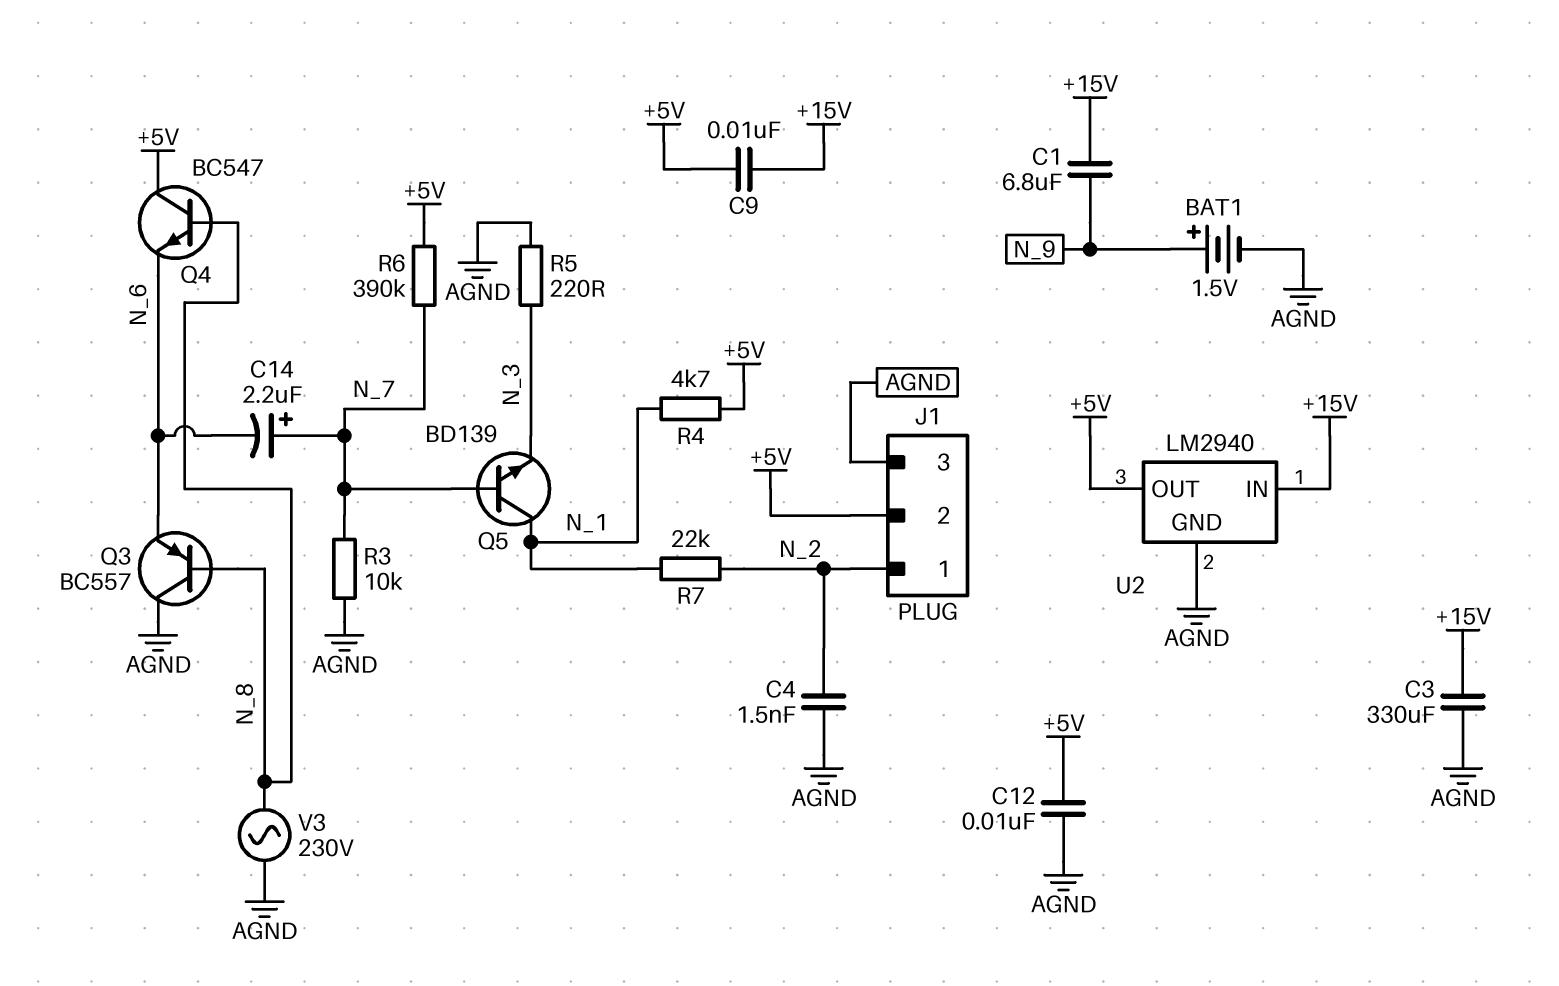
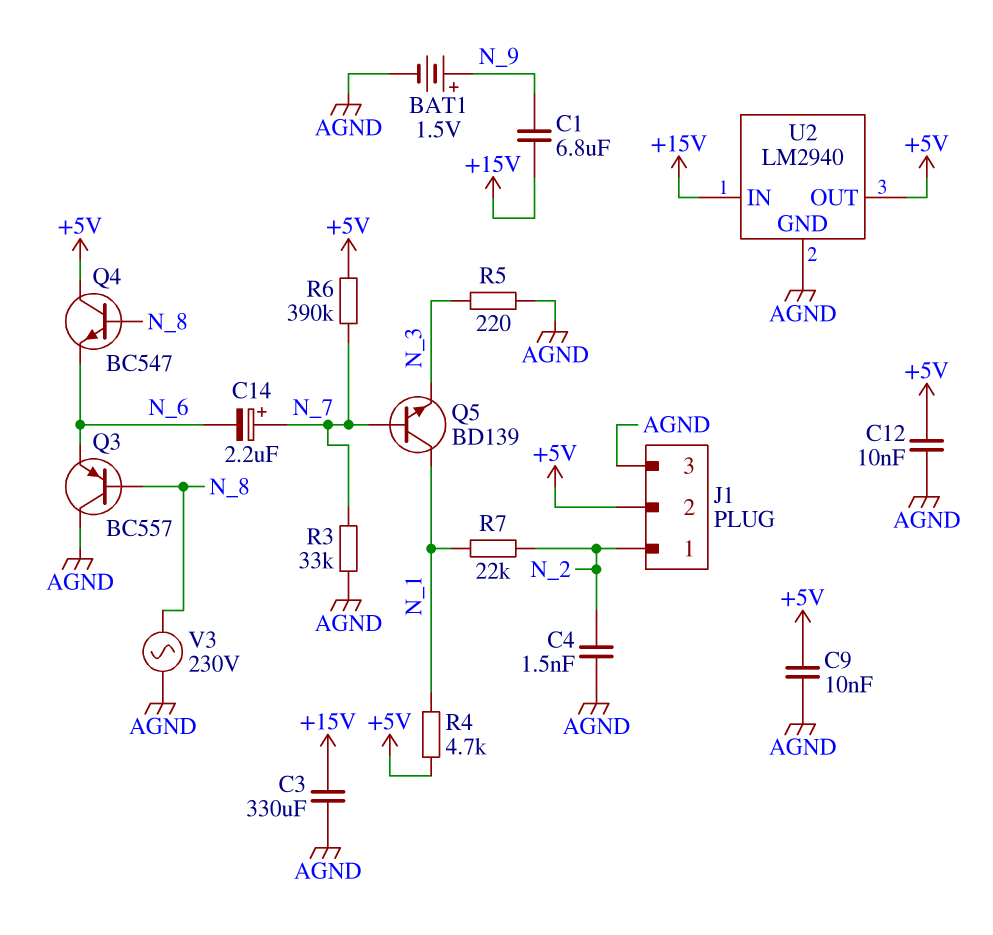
C9: 10nF (+5V, +15V) -> 10nF (+5V, AGND)
R3: 10k (AGND, N_7) -> 33k (AGND, N_7)

